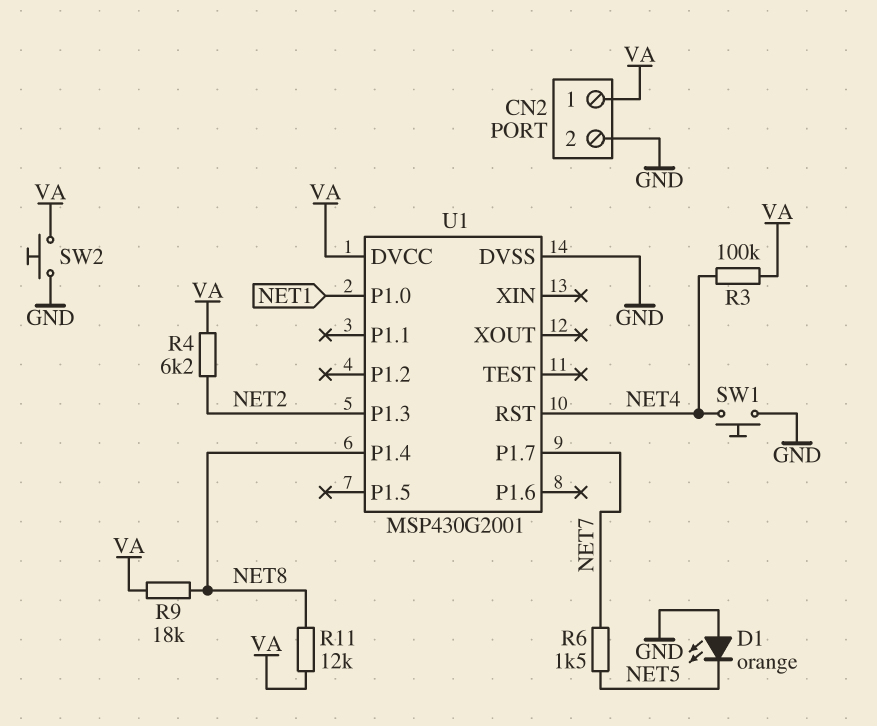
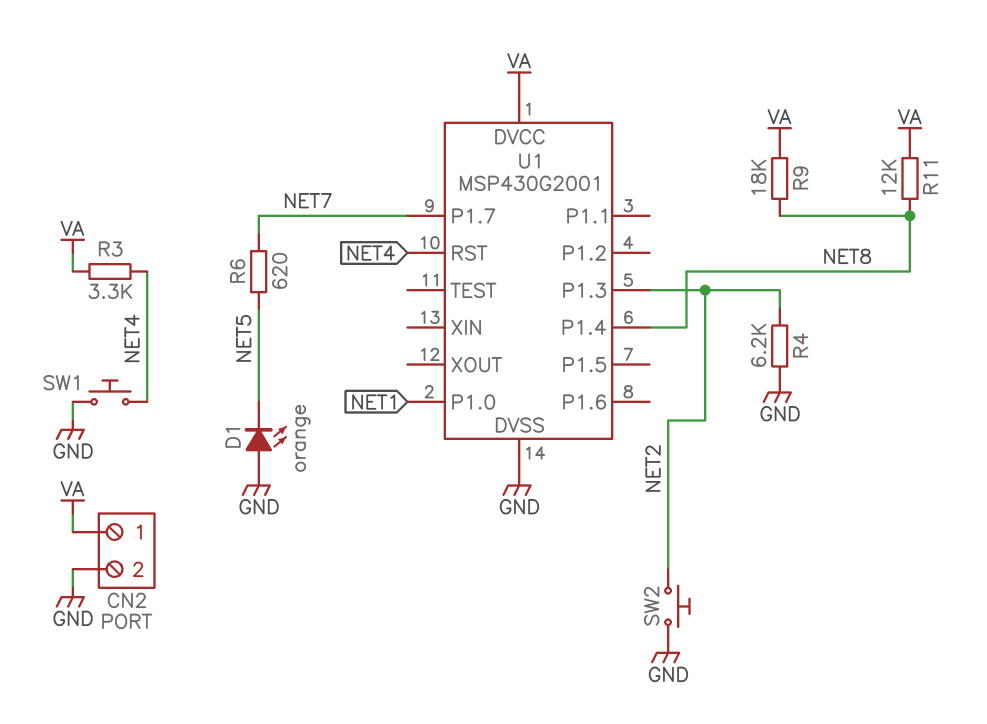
R3: 100k (NET4, VA) -> 3.3k (NET4, VA)
R4: 6.2k (NET2, VA) -> 6.2k (GND, NET2)
R6: 1.5k (NET5, NET7) -> 620 (NET5, NET7)
SW2: button (GND, VA) -> button (GND, NET2)

